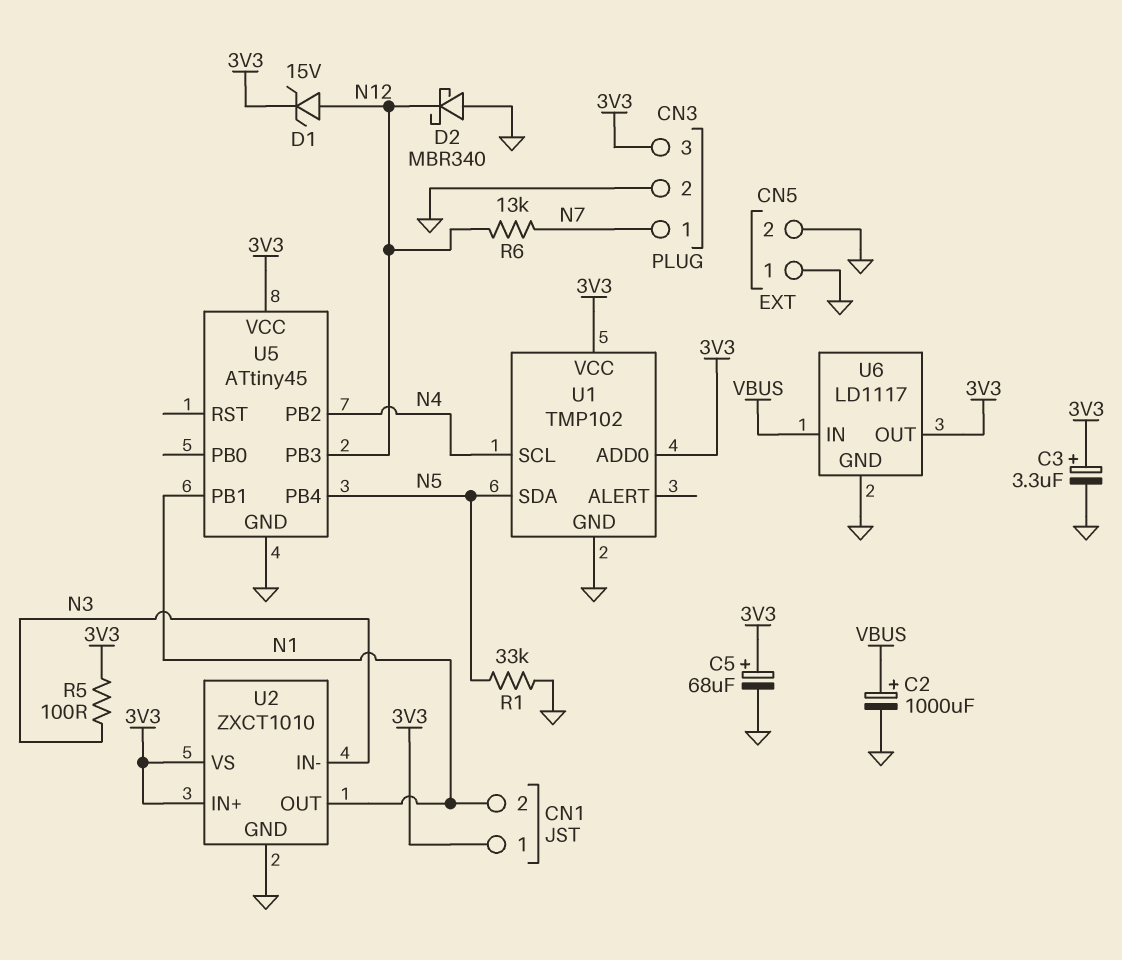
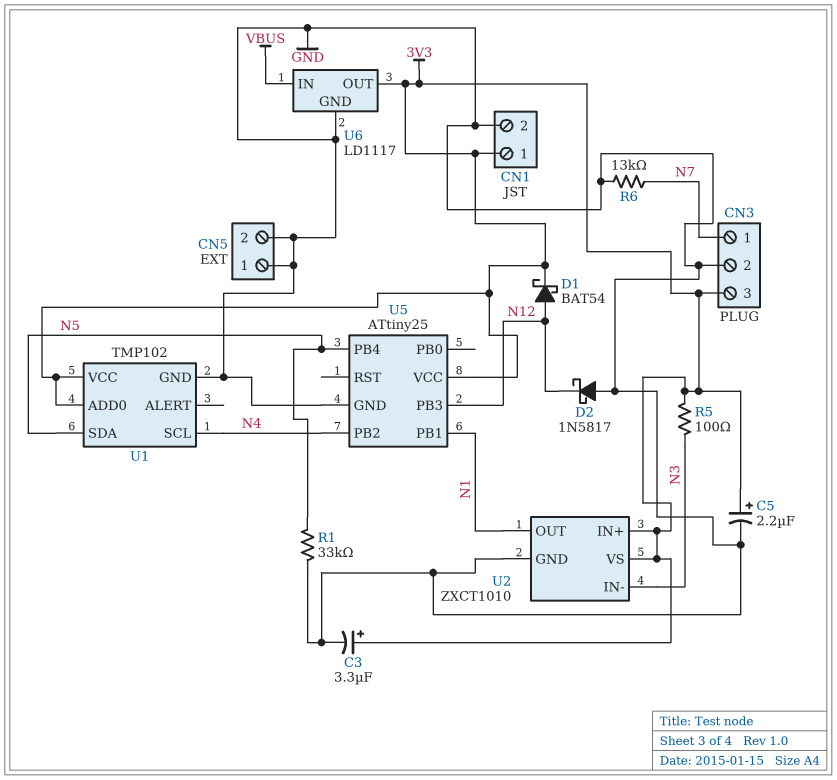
C2: 1000uF (plus VBUS, minus GND) -> none
C5: 68uF (plus 3V3, minus GND) -> 2.2uF (plus 3V3, minus GND)
CN1 pin 2: N1 -> GND
D1: zener 15V (A N12, K 3V3) -> schottky BAT54 (A N12, K 3V3)
D2: schottky MBR340 (A GND, K N12) -> schottky 1N5817 (A GND, K N12)
R6: 13k (N7, N12) -> 13k (GND, N7)
U5: ATtiny45 -> ATtiny25

